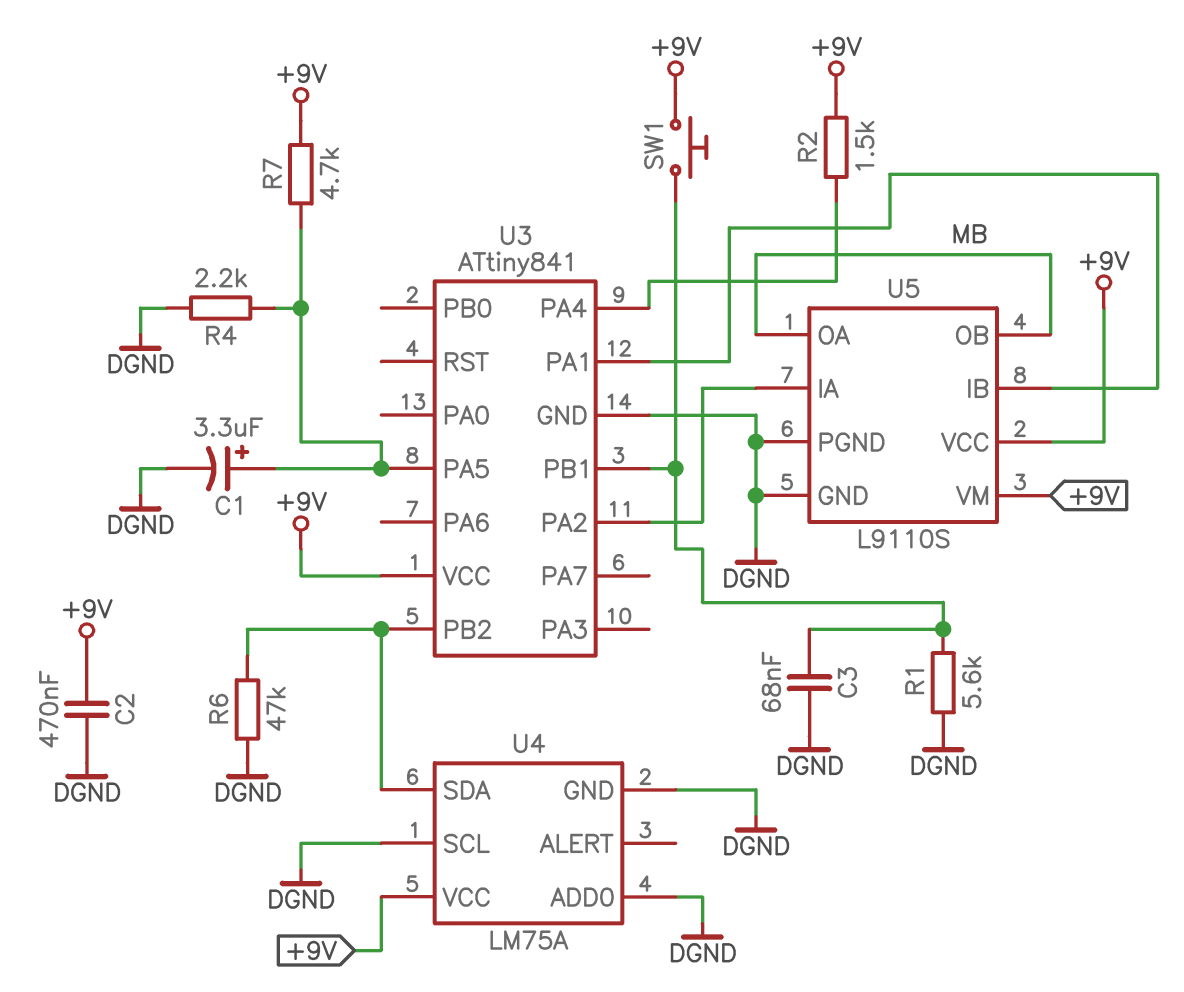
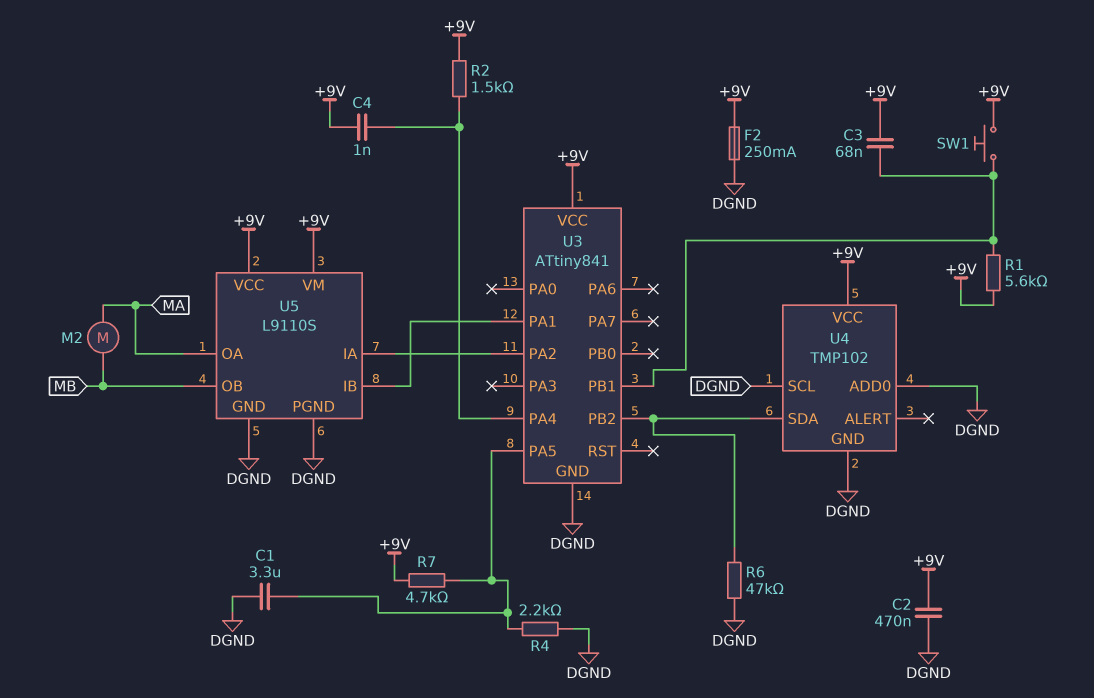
C1: 3.3uF (plus U3/PA5, minus DGND) -> 3.3uF (DGND, U3/PA5)
C3: 68nF (DGND, U3/PB1) -> 68nF (+9V, U3/PB1)
C4: none -> 1nF (+9V, U3/PA4)
F2: none -> 250mA (+9V, DGND)
M2: none -> motor (MA, MB)
R1: 5.6k (DGND, U3/PB1) -> 5.6k (+9V, U3/PB1)
U4: LM75A -> TMP102
U5 pin OA: MB -> MA

